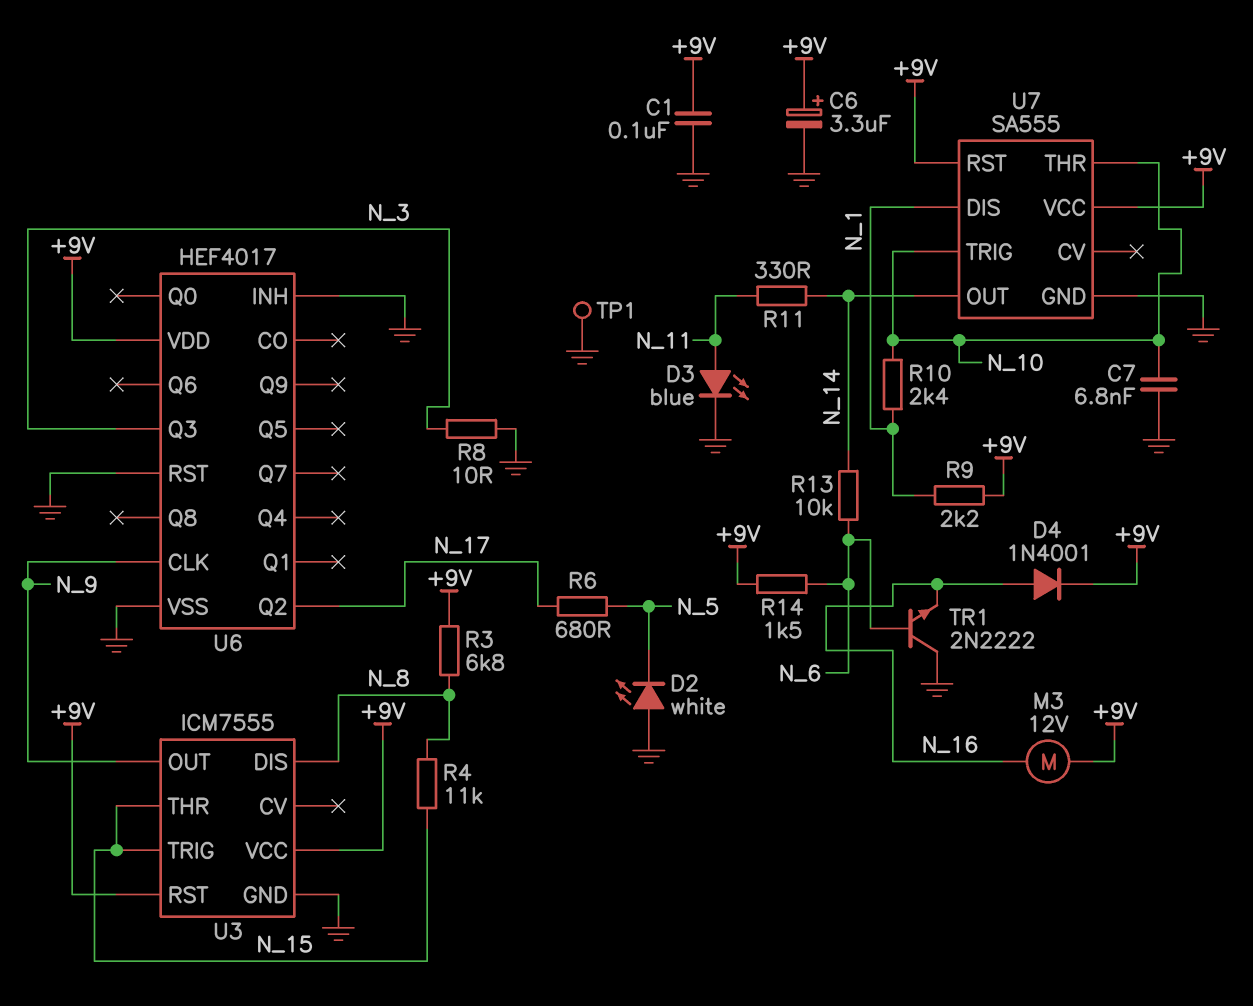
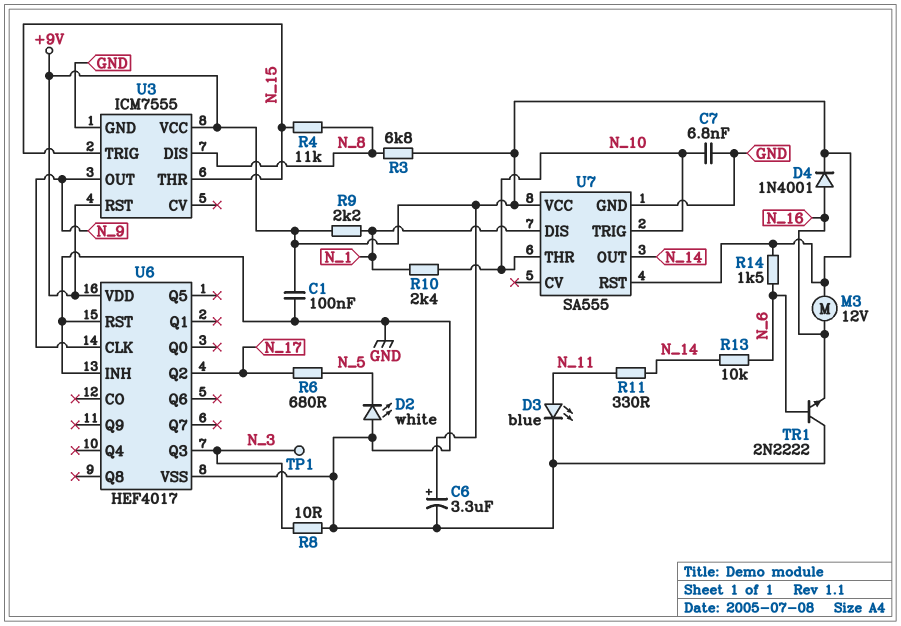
TP1: test point (GND) -> test point (N_3)

